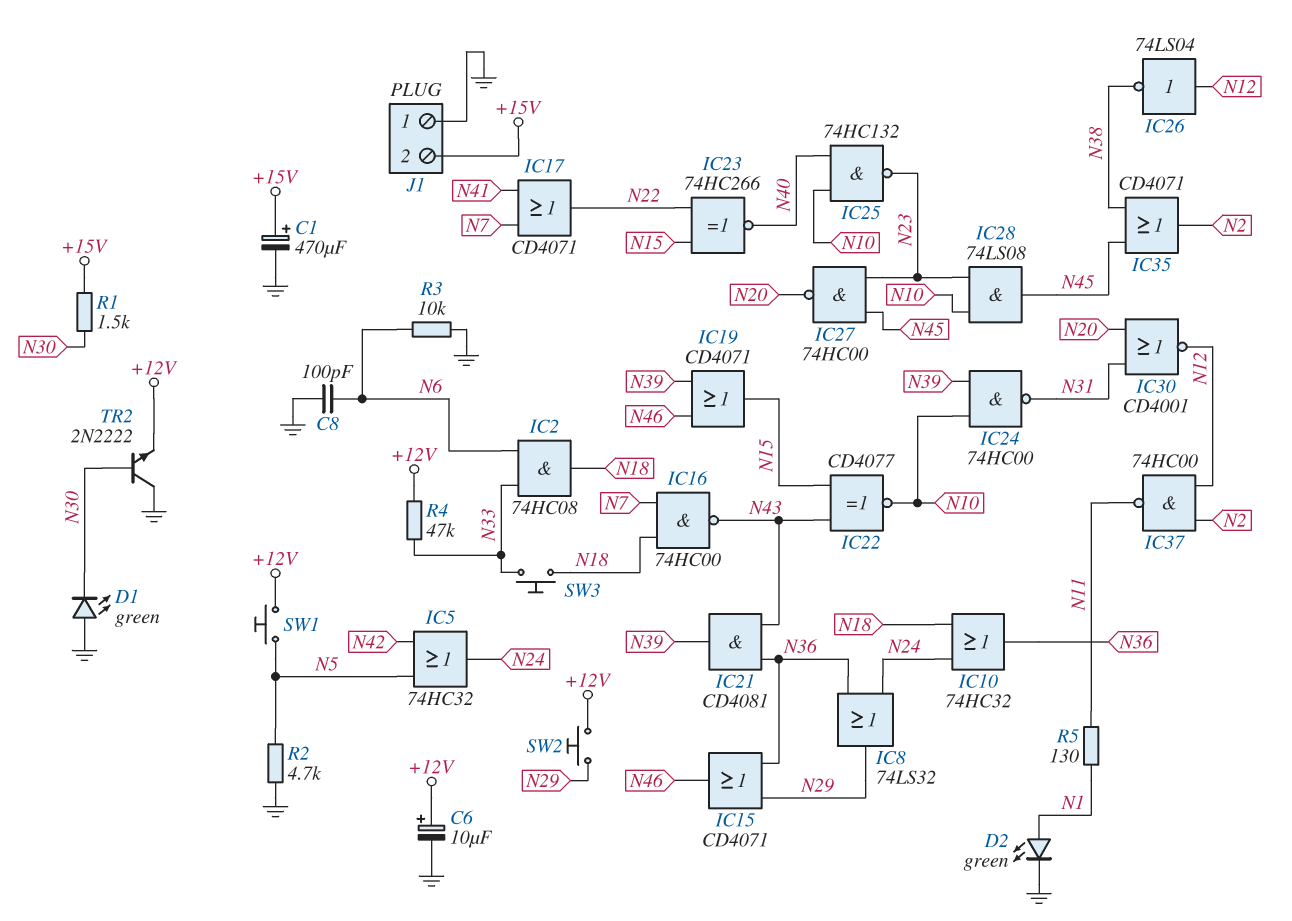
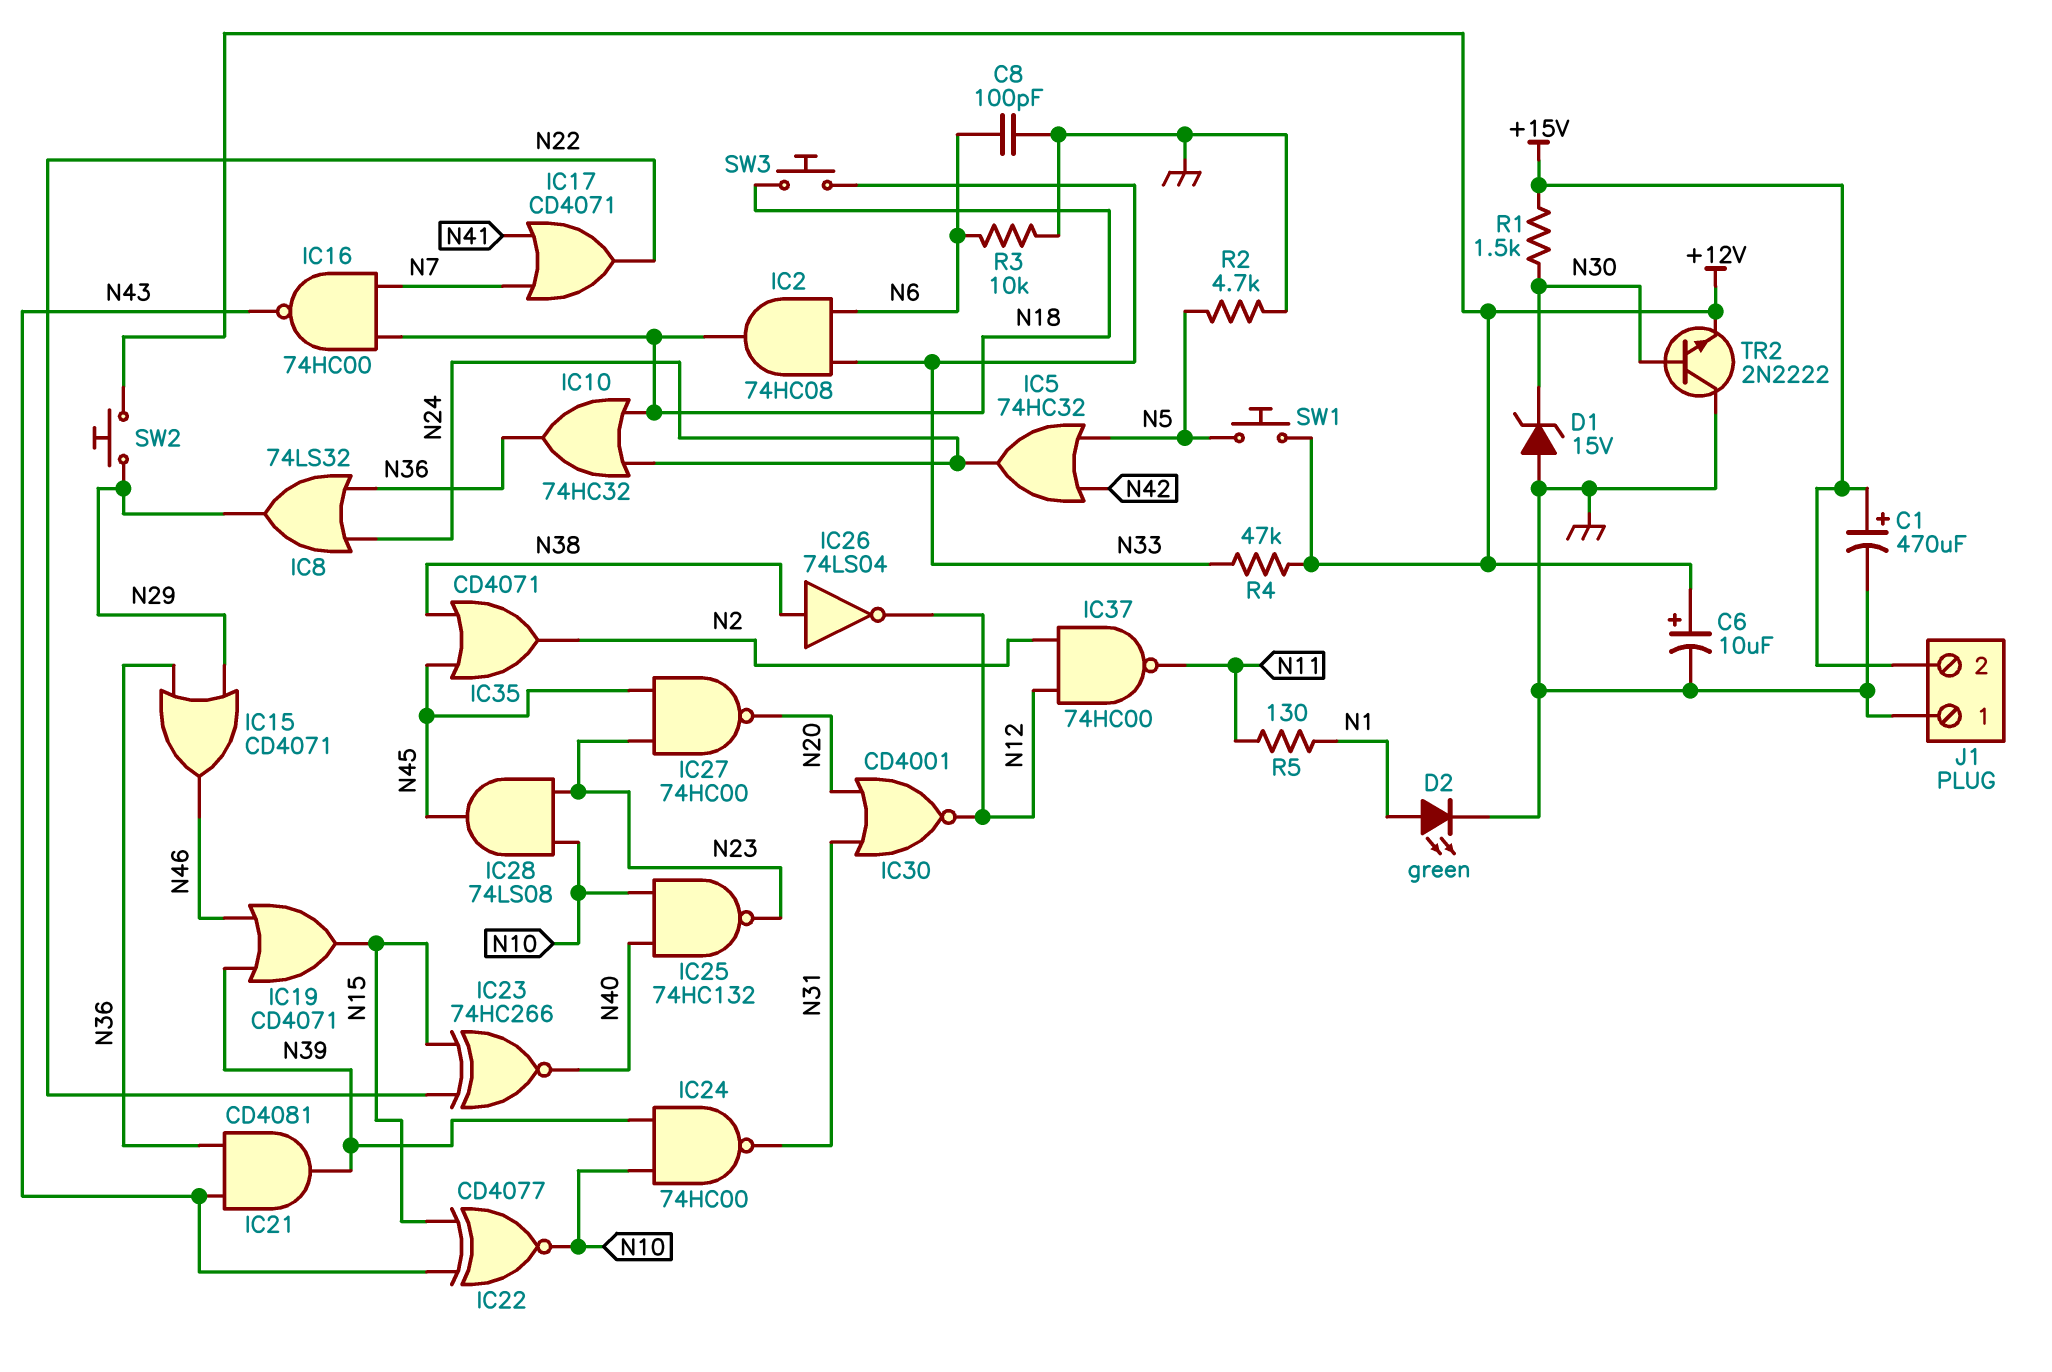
D1: LED green (A GND, K N30) -> zener 15V (A GND, K N30)
IC26: NOT 74LS04 (in N12, out N38) -> NOT 74LS04 (in N38, out N12)

